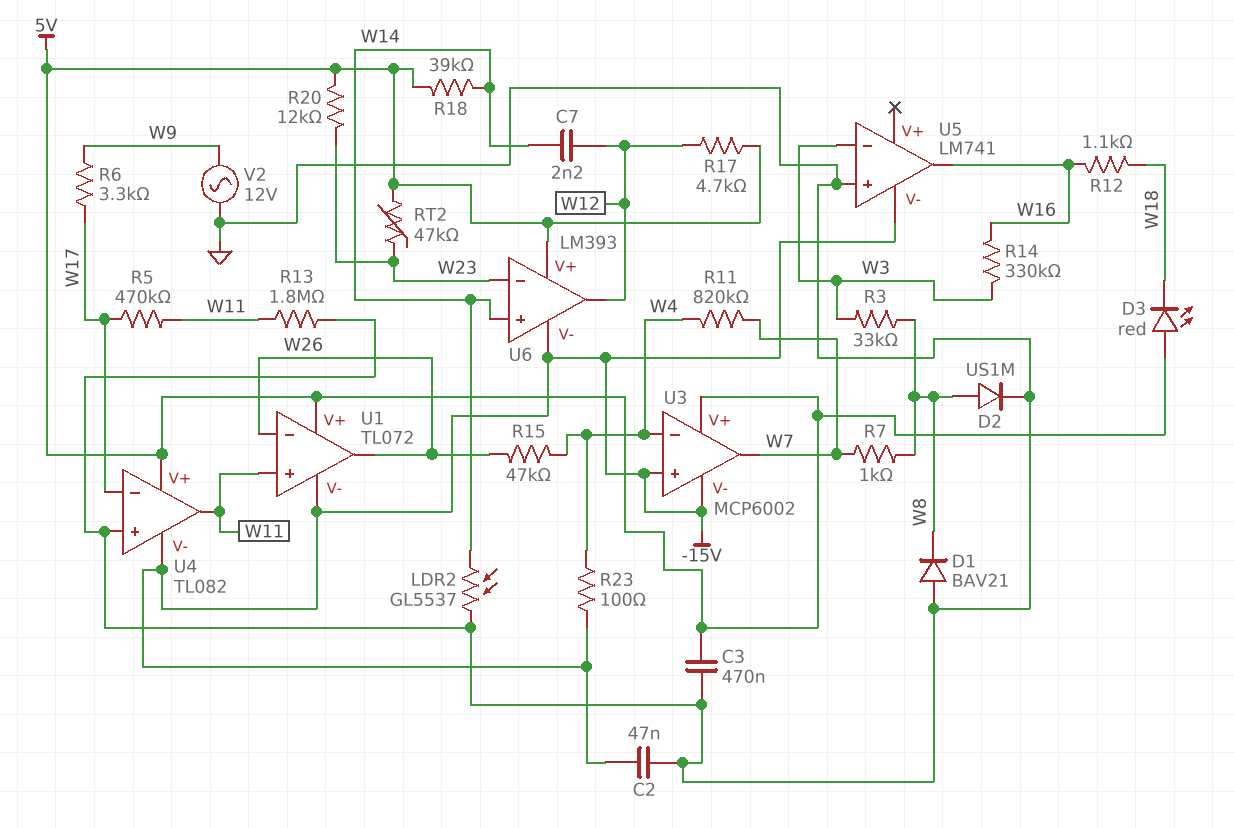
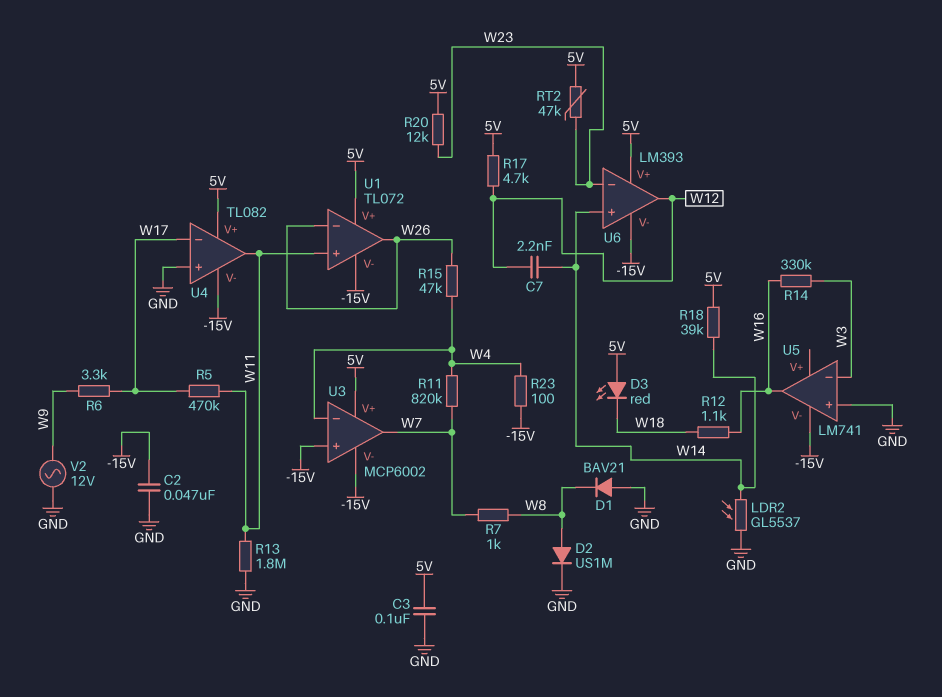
C3: 470nF (5V, GND) -> 100nF (5V, GND)
R3: 33k (W3, W8) -> none

